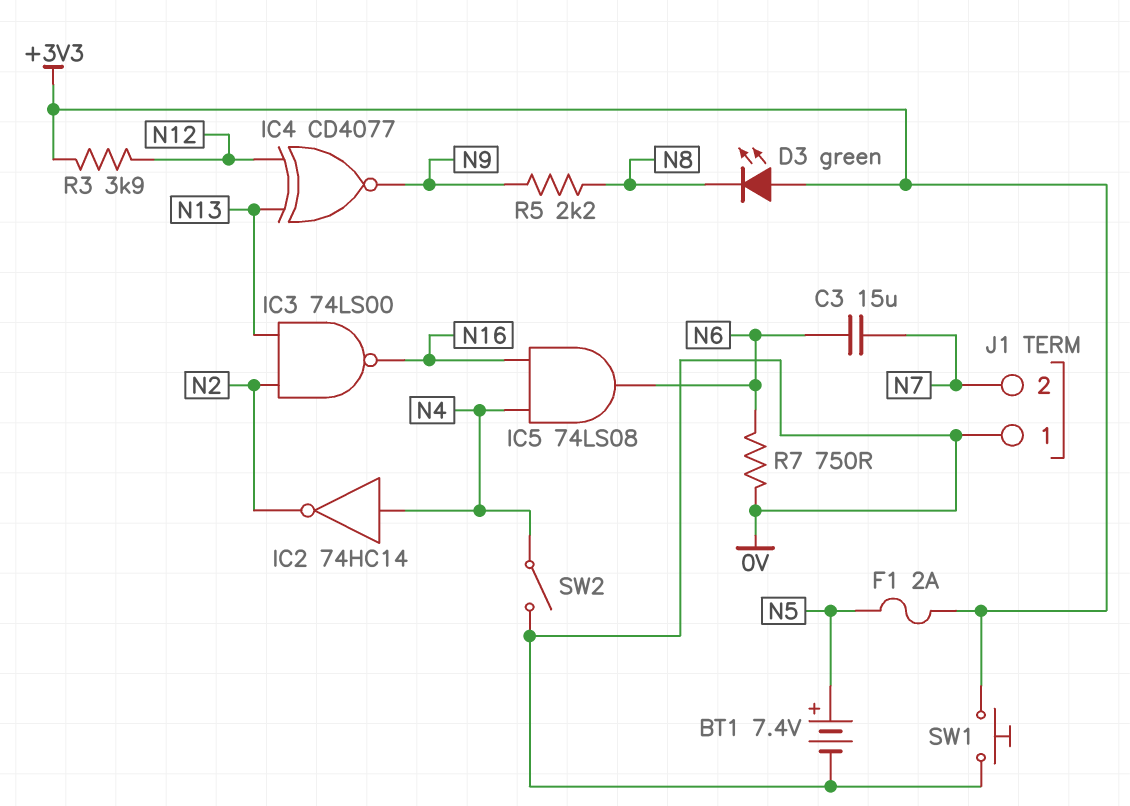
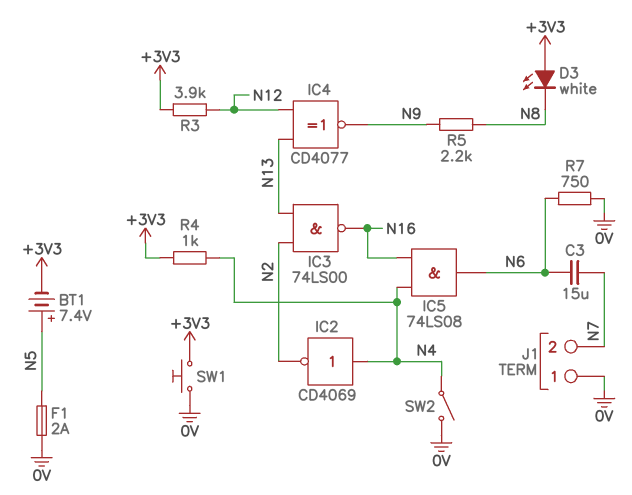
BT1: 7.4V (plus N5, minus 0V) -> 7.4V (plus N5, minus +3V3)
D3: LED green (A +3V3, K N8) -> LED white (A +3V3, K N8)
F1: 2A (+3V3, N5) -> 2A (0V, N5)
IC2: NOT 74HC14 (in N4, out N2) -> NOT CD4069 (in N4, out N2)
R4: none -> 1k (+3V3, N4)

